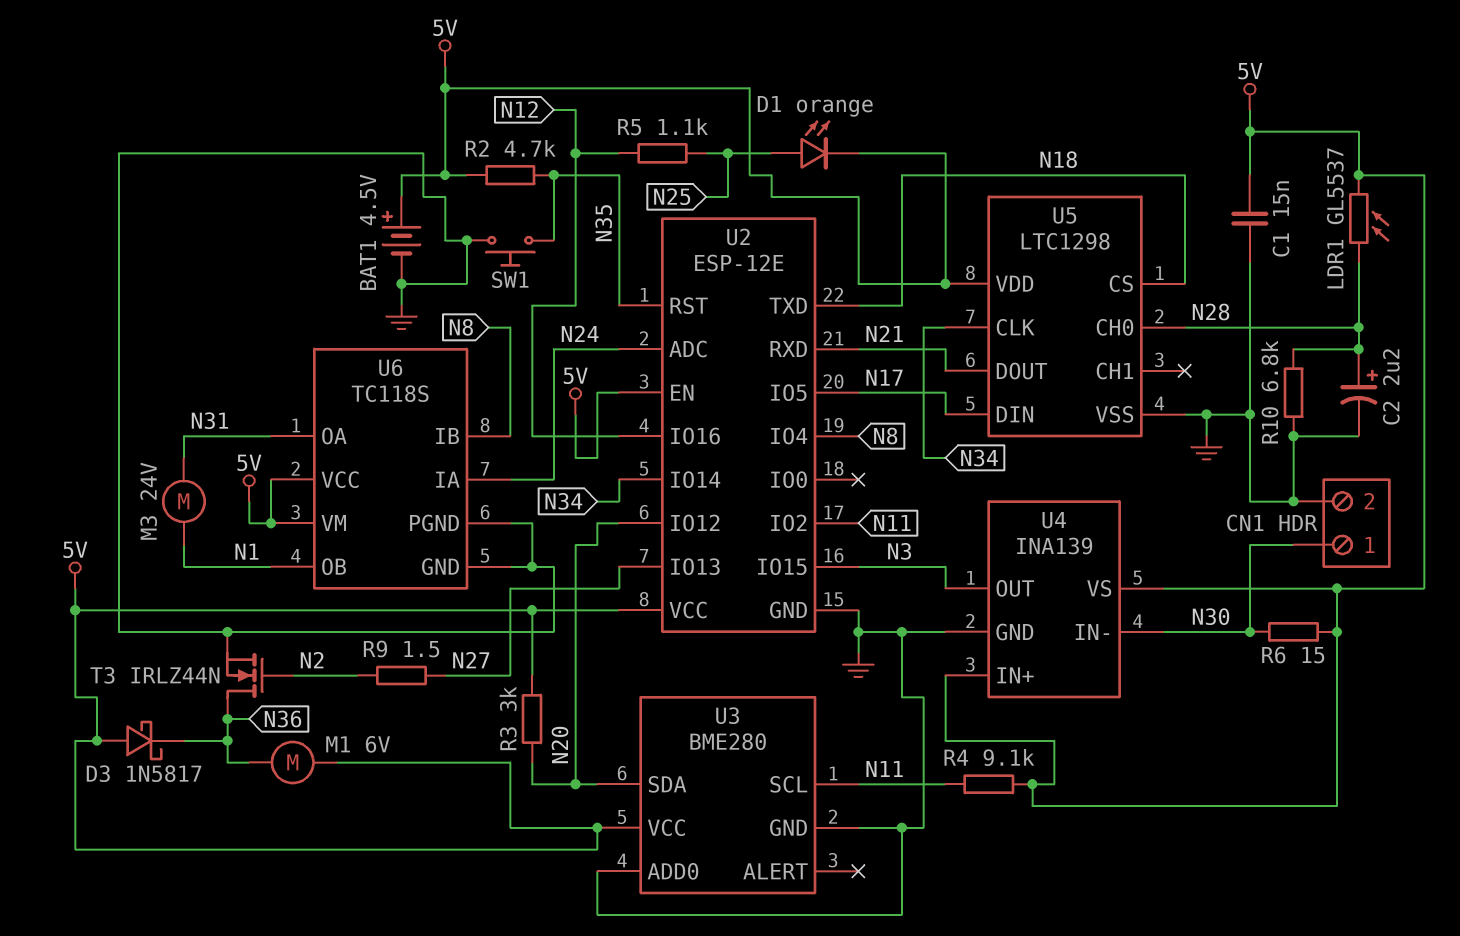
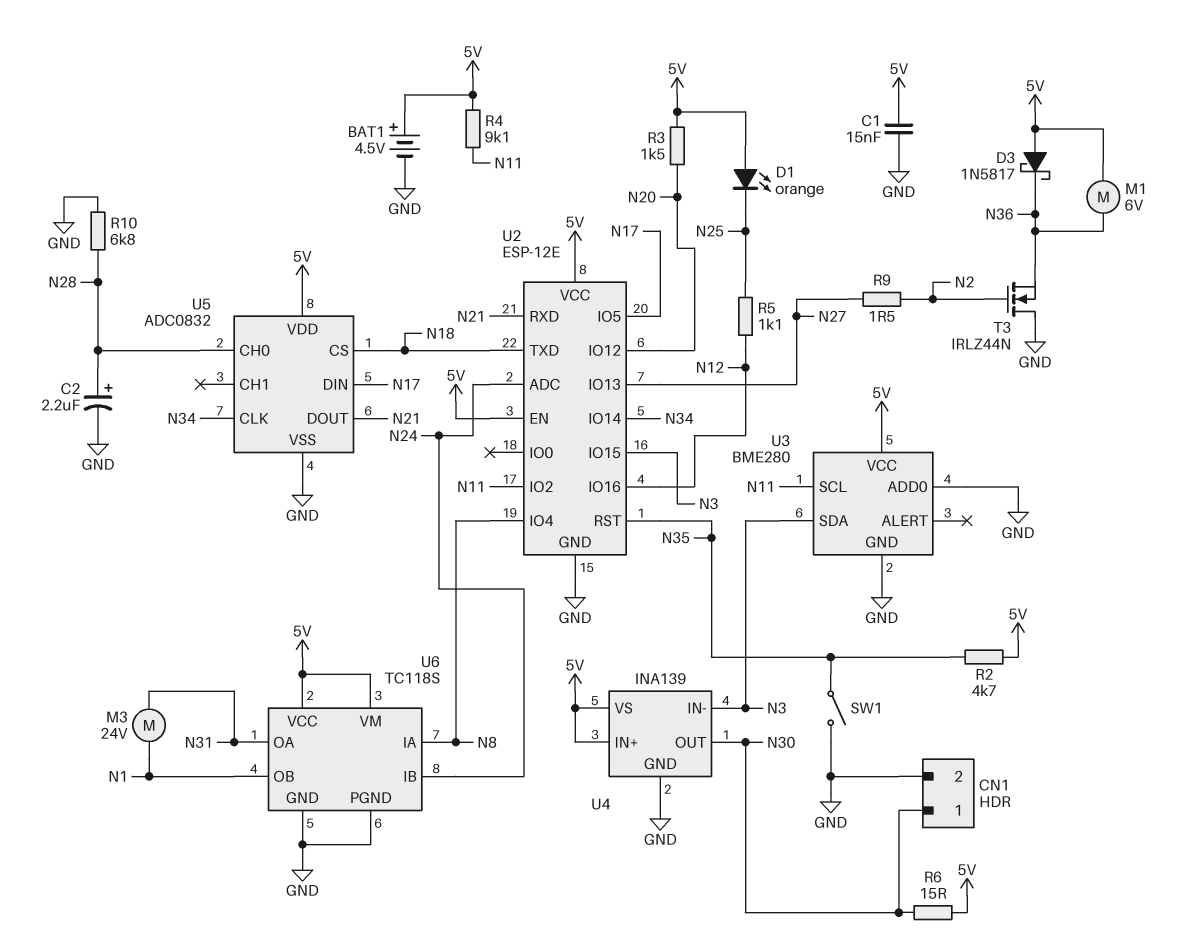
D1: LED orange (A N25, K 5V) -> LED orange (A 5V, K N25)
LDR1: GL5537 (5V, N28) -> none
R3: 3k (5V, N20) -> 1.5k (5V, N20)
SW1: button (GND, N35) -> switch (GND, N35)
T3: NMOS IRLZ44N (G N2, D N36, S GND) -> NMOS IRLZ44N (G N2, D GND, S N36)
U3 pin SDA: N20 -> N3
U4 pin IN-: N30 -> N3
U4 pin OUT: N3 -> N30
U5: LTC1298 -> ADC0832
U6 pin IA: N24 -> N8
U6 pin IB: N8 -> N24

